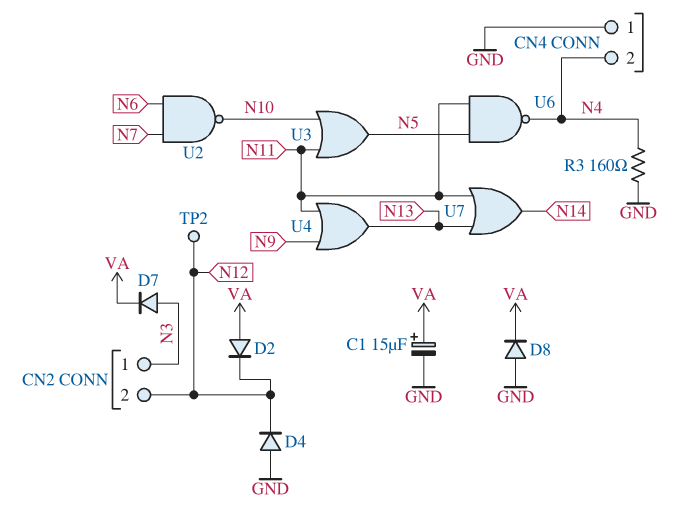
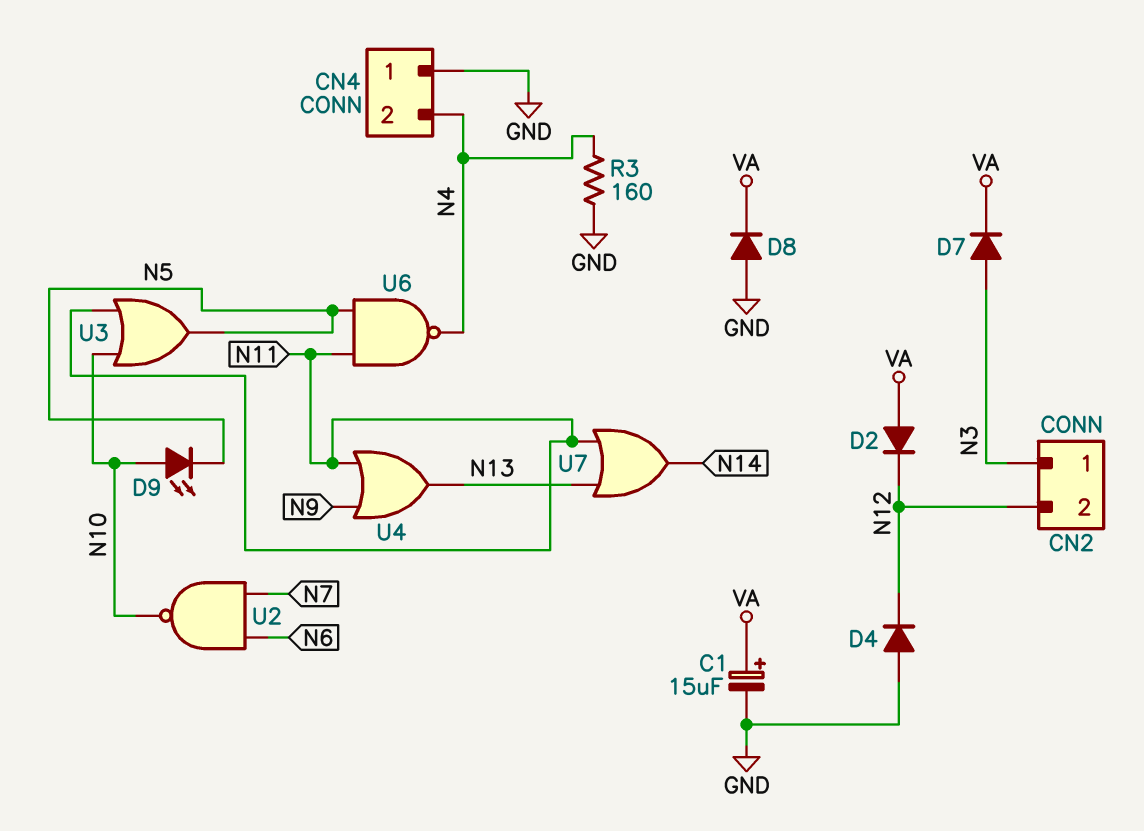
D9: none -> LED (A N10, K N5)
TP2: test point (N12) -> none

